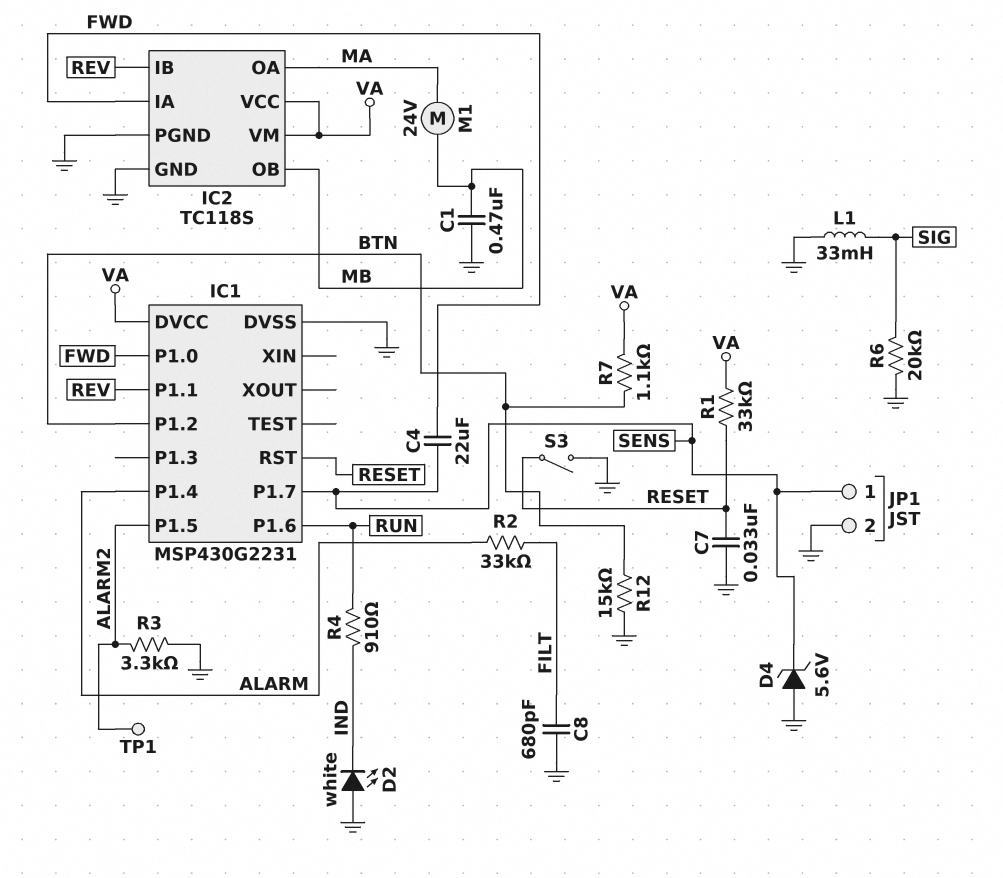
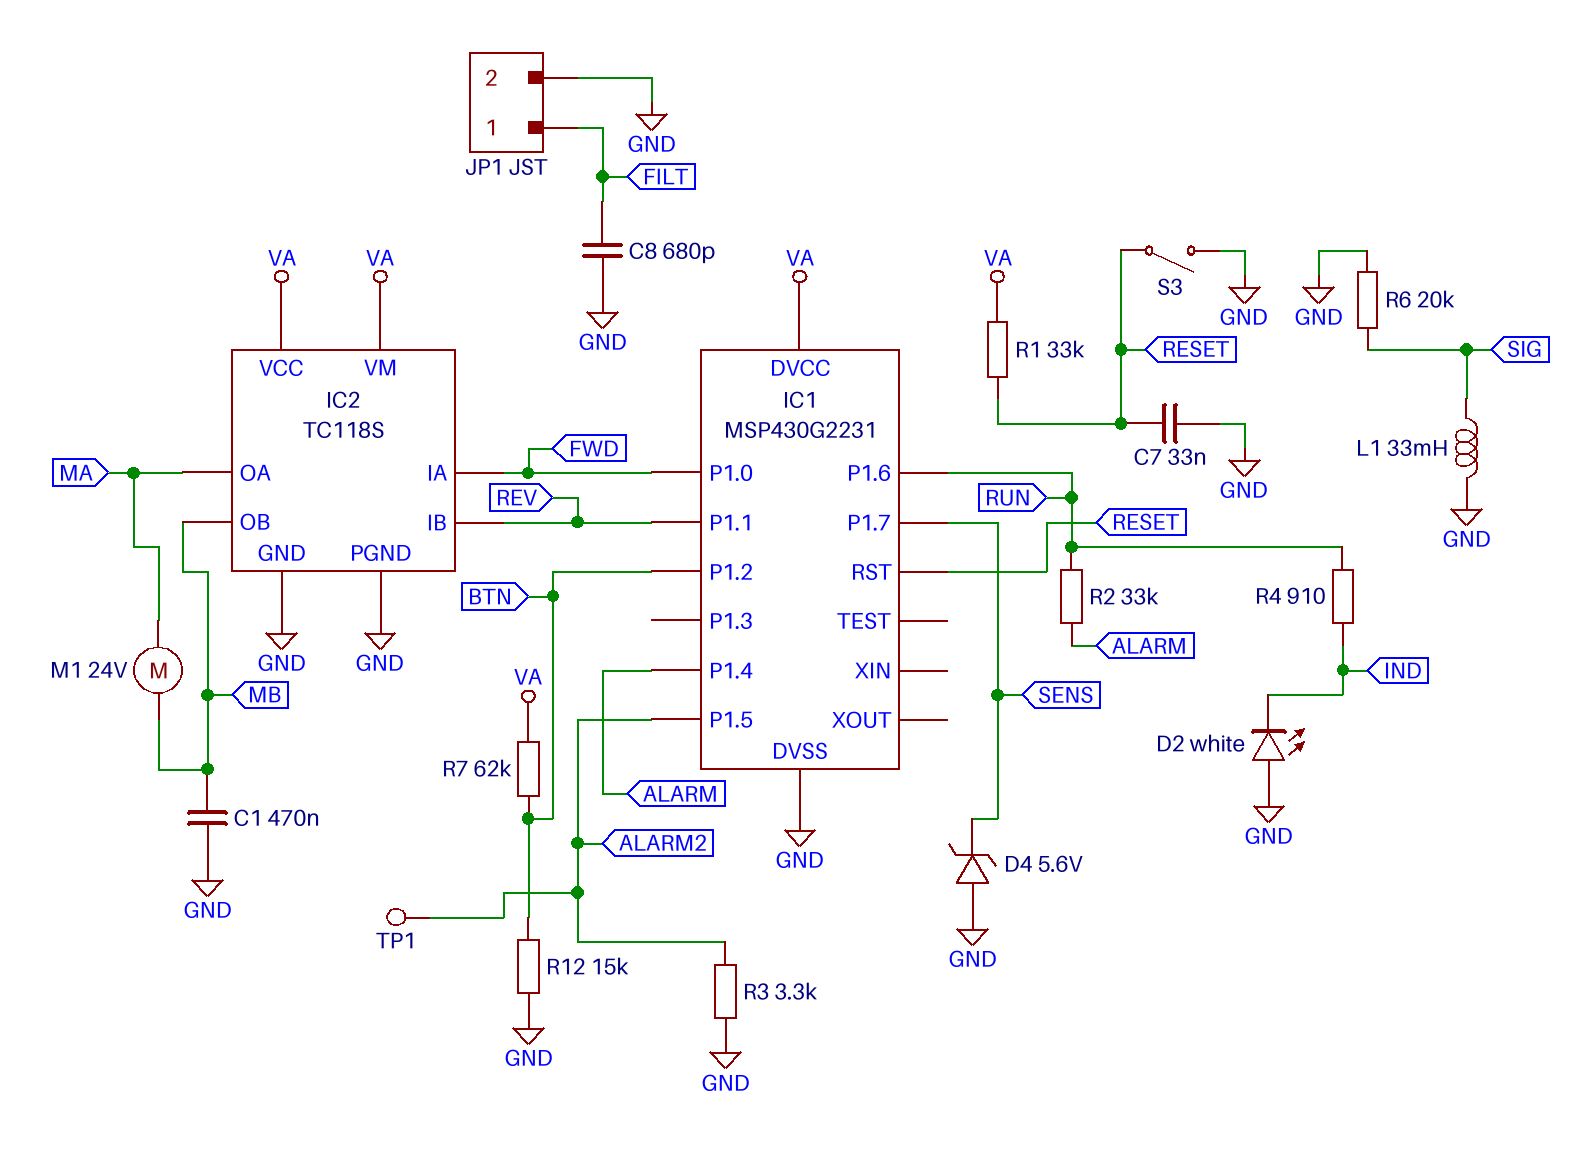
C4: 22uF (FWD, SENS) -> none
JP1 pin 1: SENS -> FILT
R2: 33k (ALARM, FILT) -> 33k (ALARM, RUN)
R7: 1.1k (BTN, VA) -> 62k (BTN, VA)

